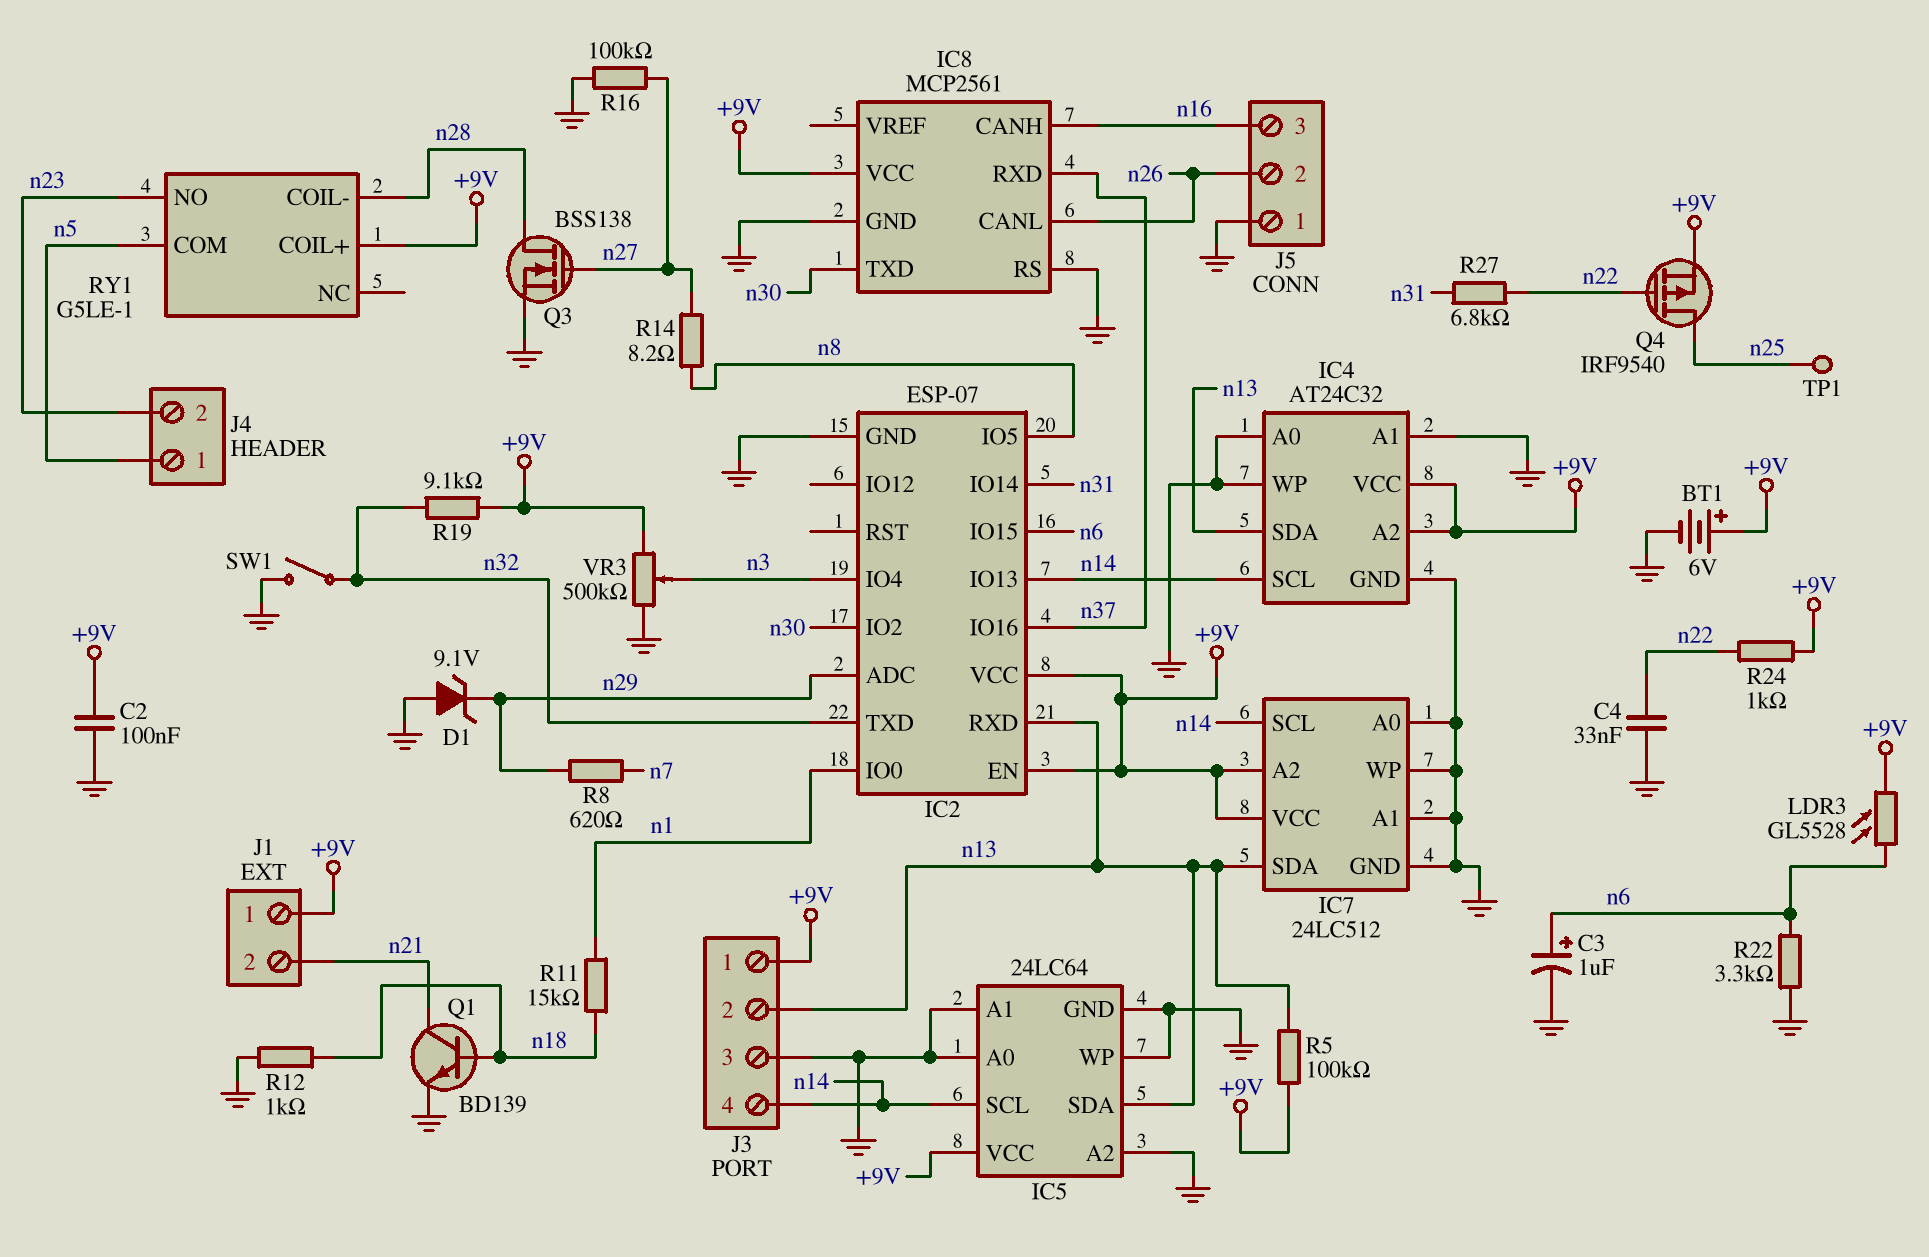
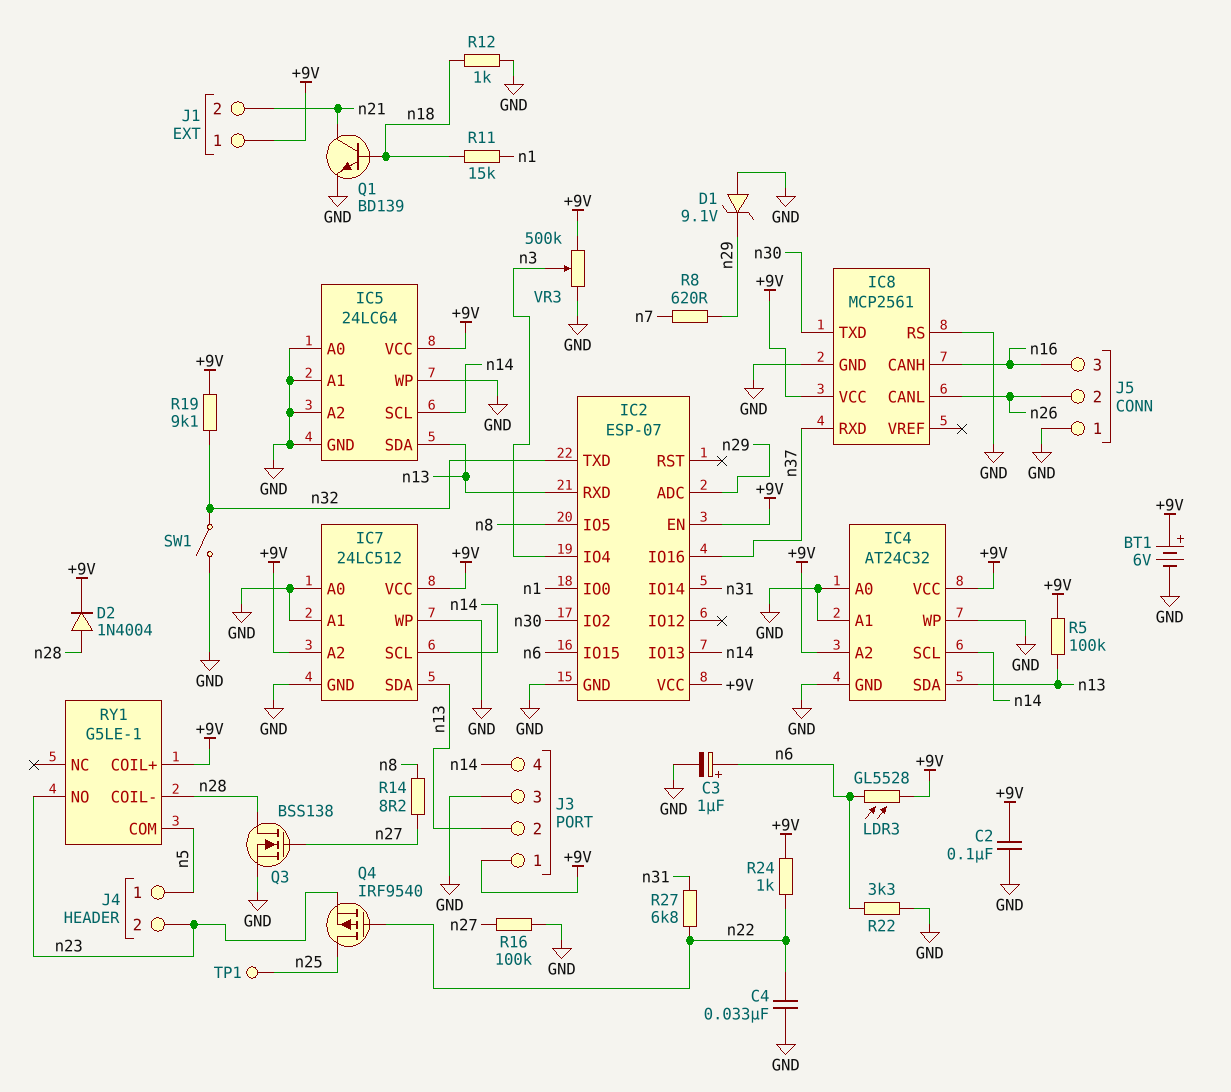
D2: none -> diode 1N4004 (A n28, K +9V)
Q4: PMOS IRF9540 (G n22, D n25, S +9V) -> PMOS IRF9540 (G n22, D n25, S n23)

